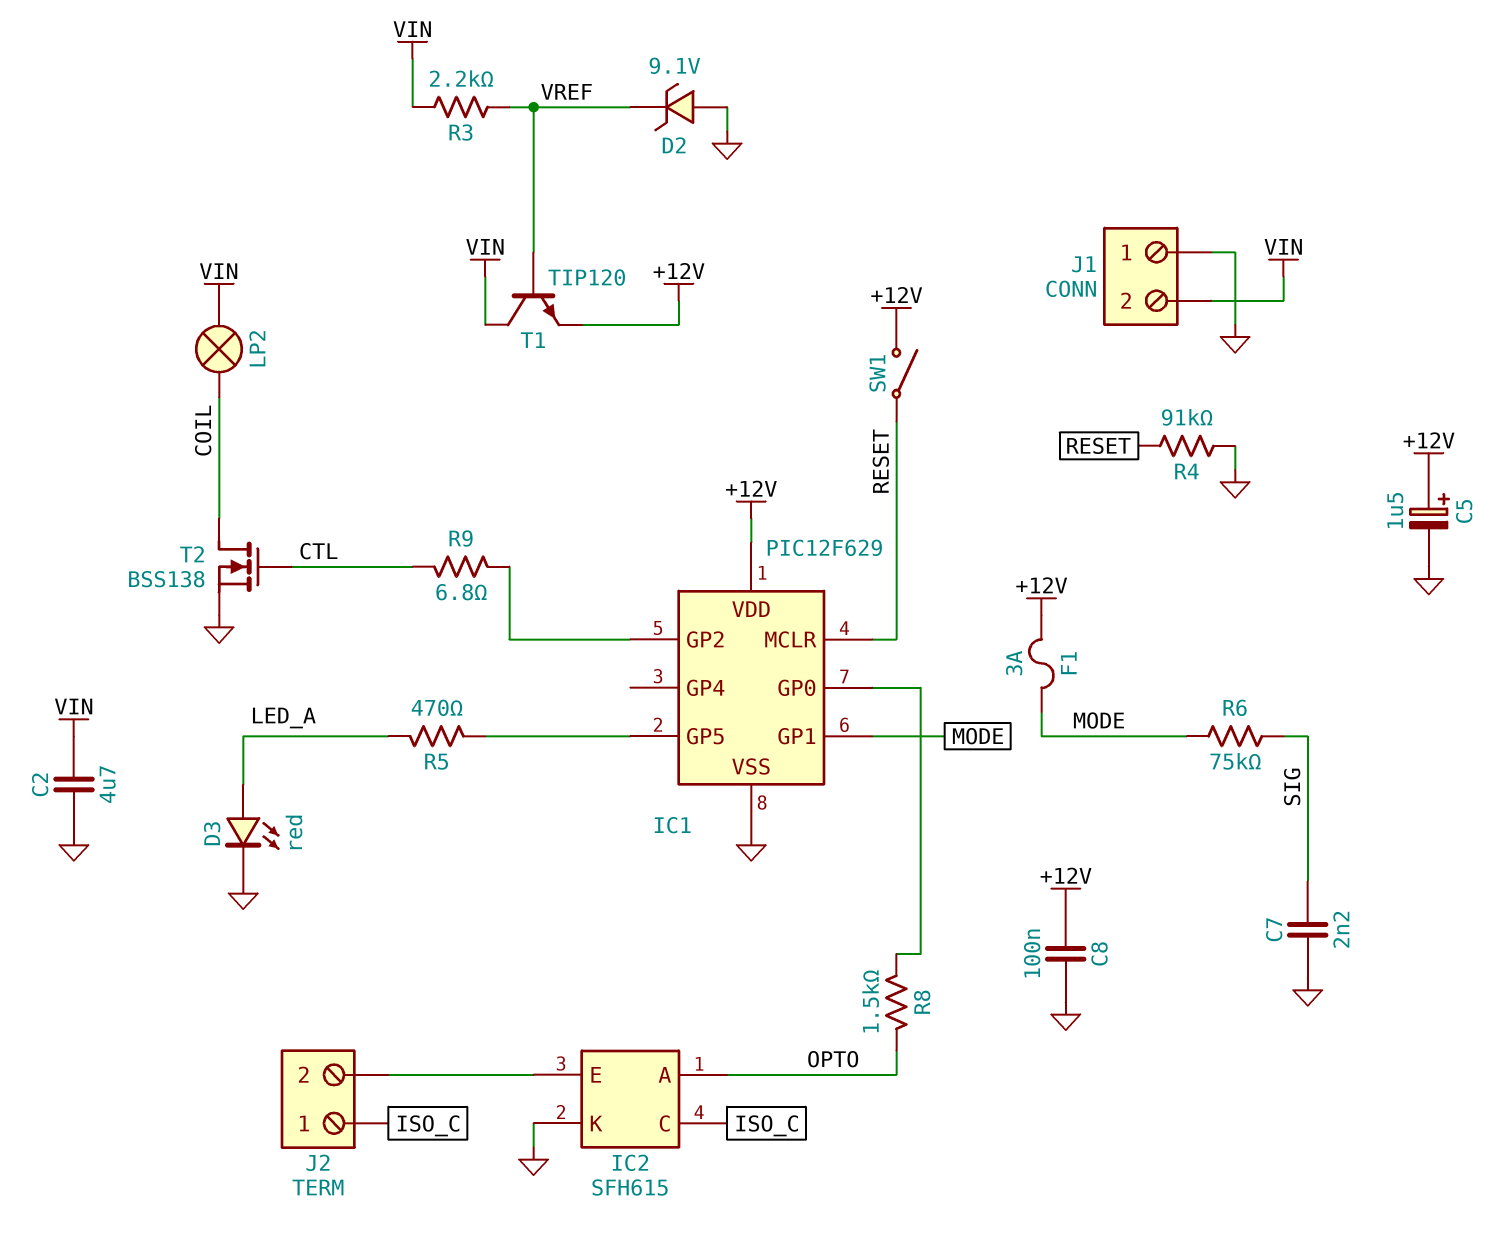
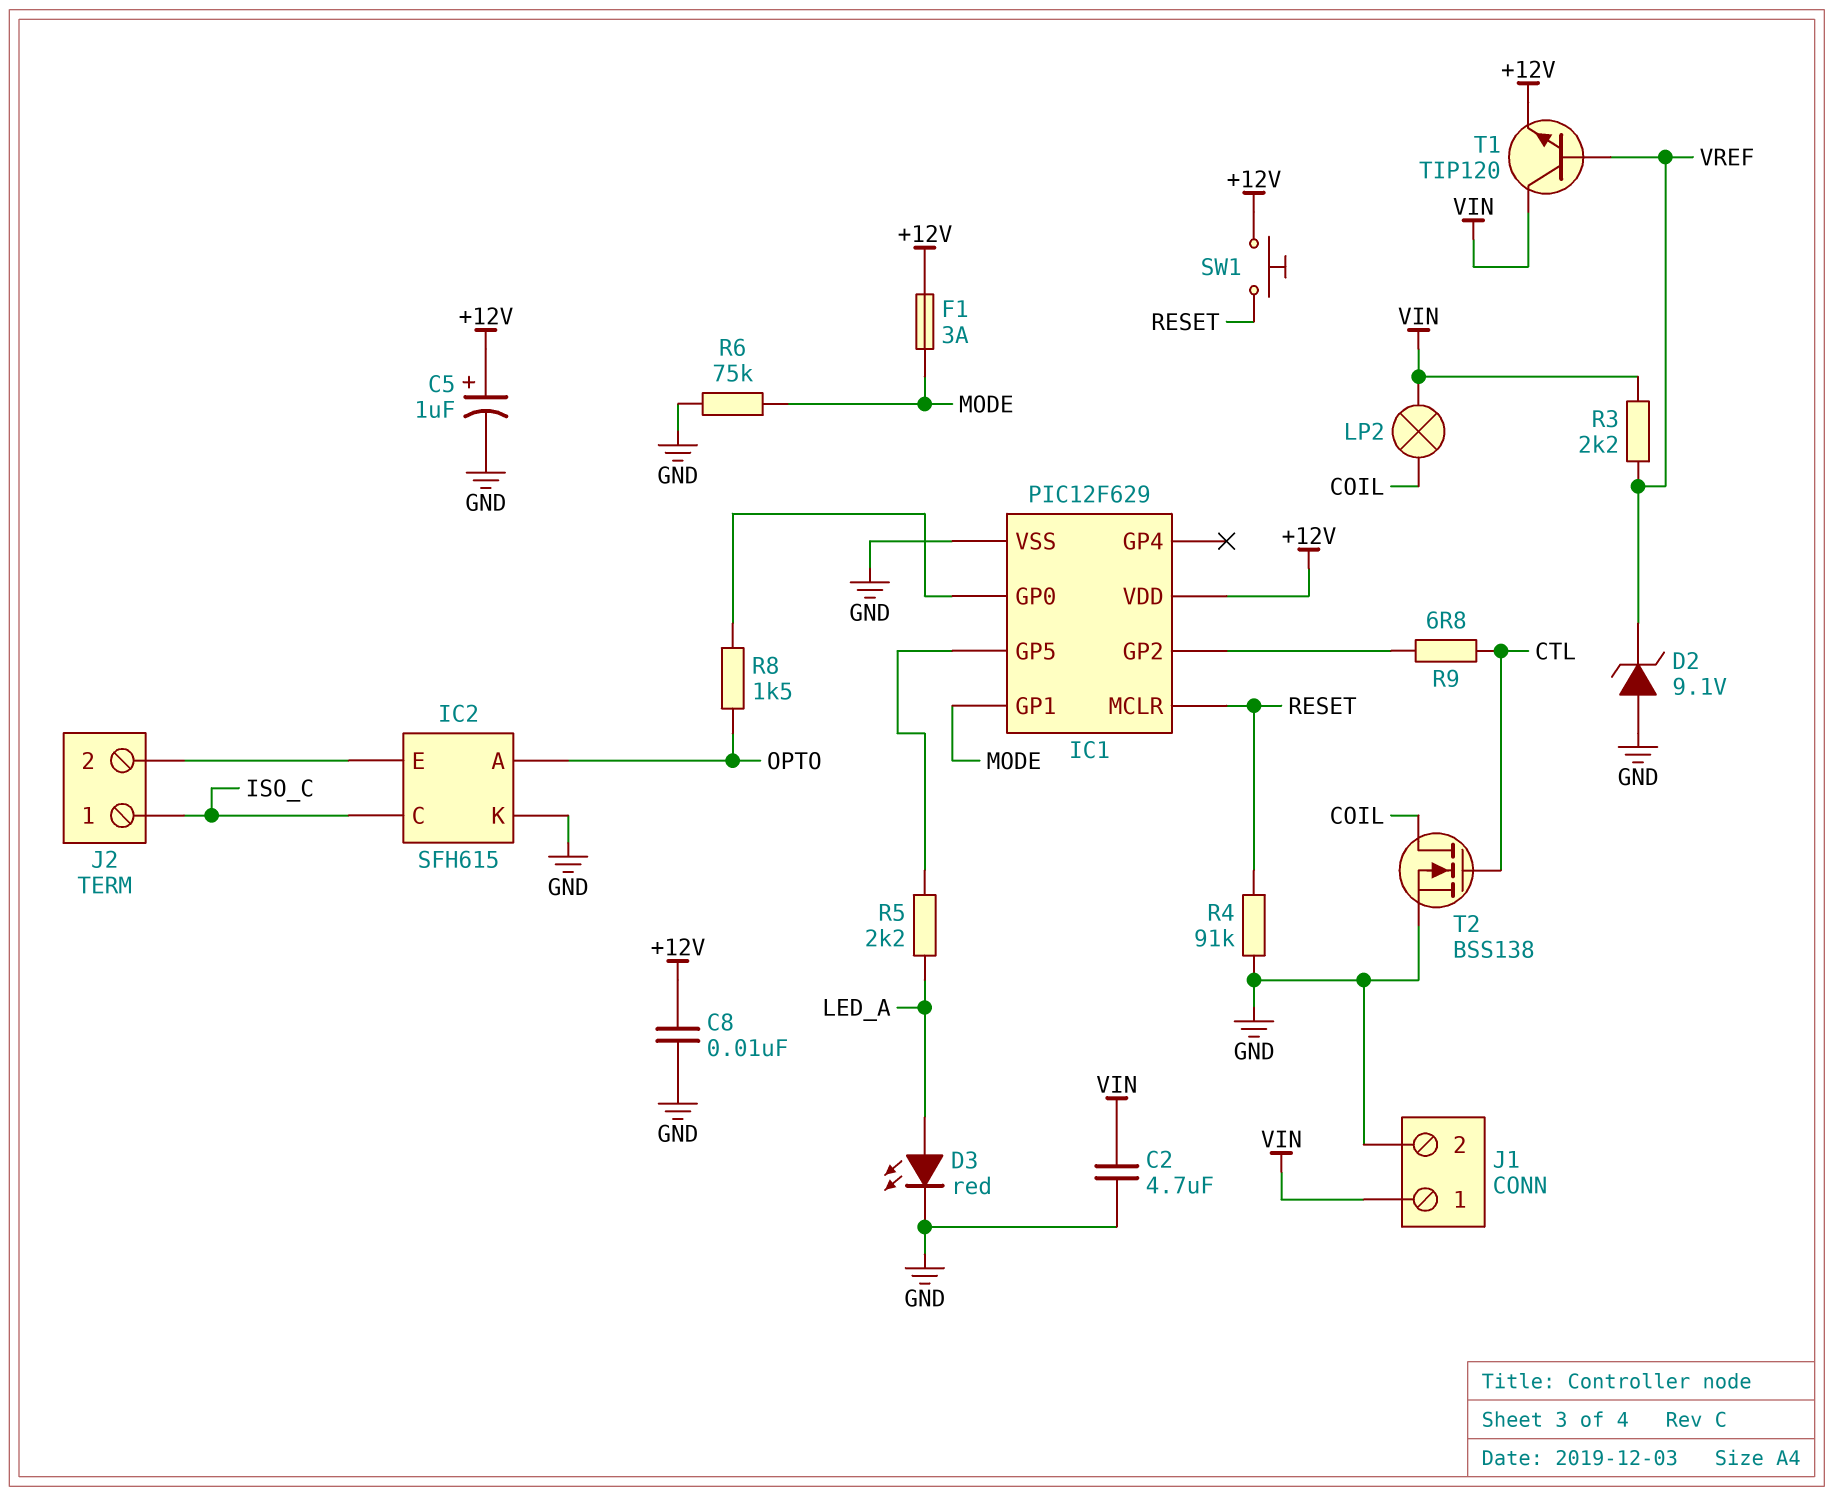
C5: 1.5uF (plus +12V, minus GND) -> 1uF (plus +12V, minus GND)
C7: 2.2nF (GND, SIG) -> none
C8: 100nF (+12V, GND) -> 10nF (+12V, GND)
J1 pin 1: GND -> VIN
J1 pin 2: VIN -> GND
R5: 470 (IC1/GP5, LED_A) -> 2.2k (IC1/GP5, LED_A)
R6: 75k (MODE, SIG) -> 75k (GND, MODE)
SW1: switch (+12V, RESET) -> button (+12V, RESET)

